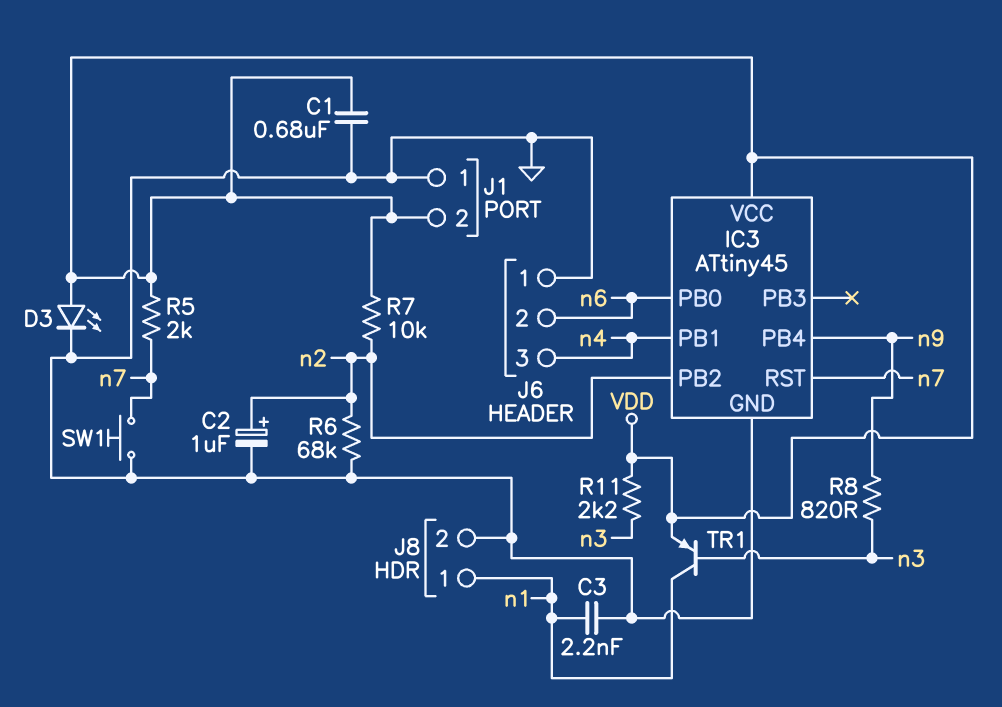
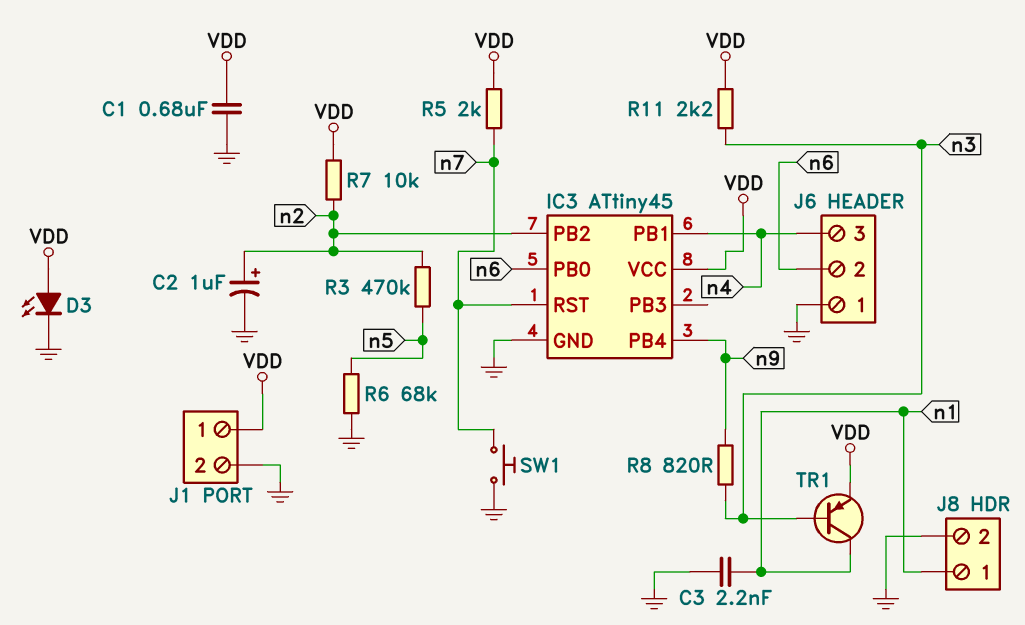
J1 pin 1: GND -> VDD
J1 pin 2: VDD -> GND
R3: none -> 470k (n2, n5)
R6: 68k (GND, n2) -> 68k (GND, n5)

